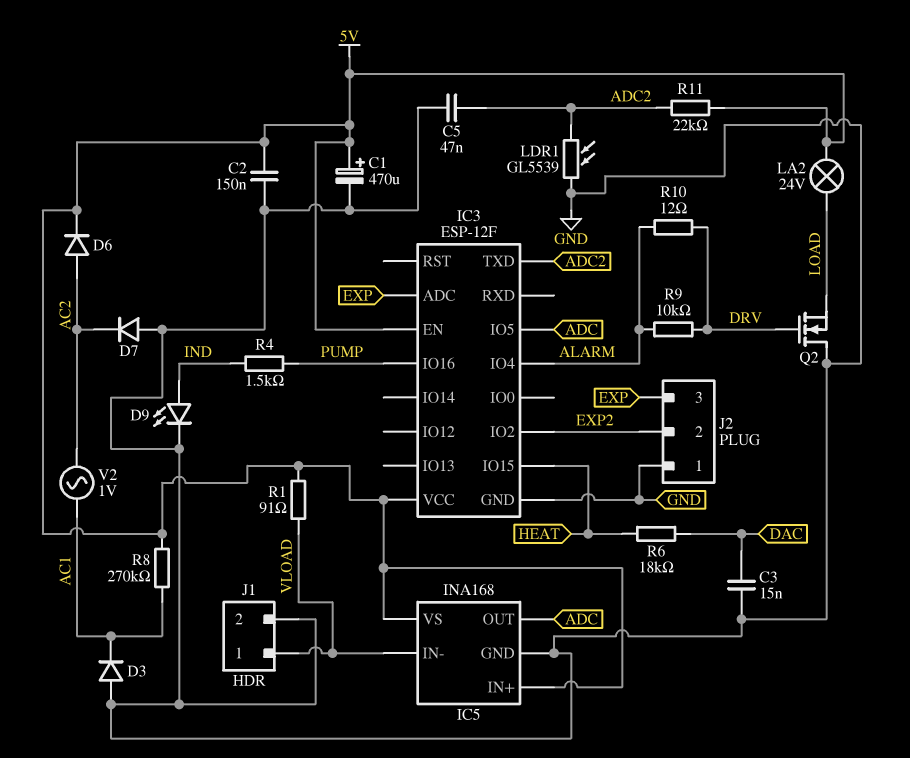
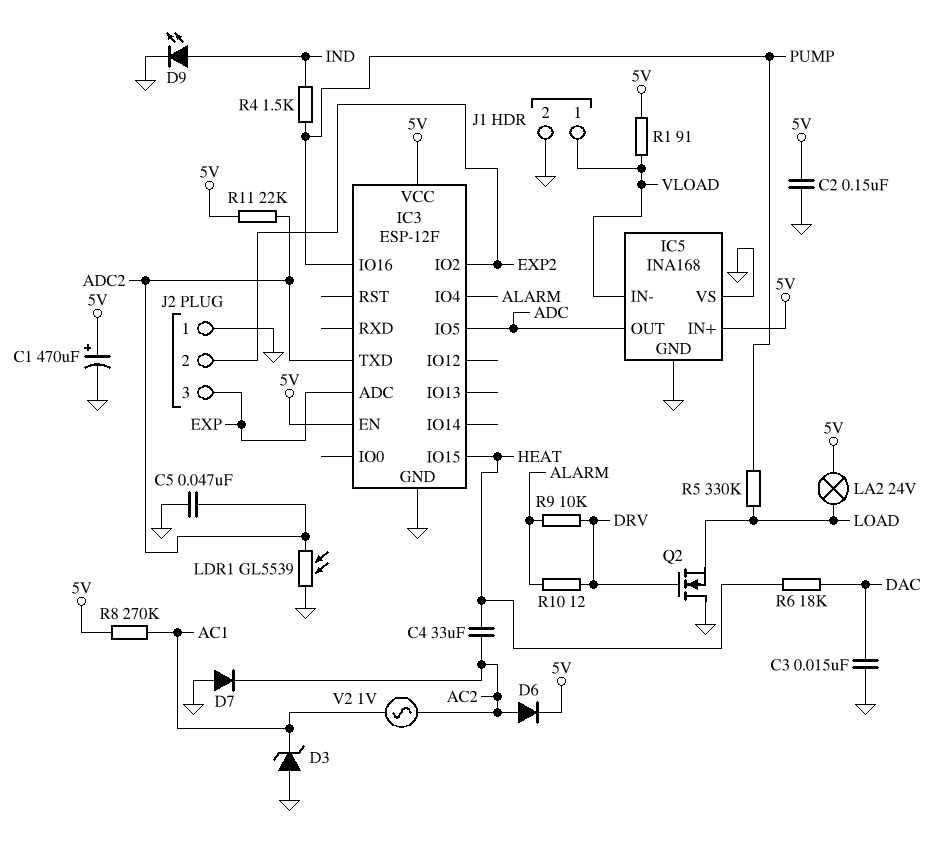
C4: none -> 33uF (AC2, HEAT)
D3: diode (A GND, K AC1) -> zener (A GND, K AC1)
IC5 pin VS: 5V -> GND
R5: none -> 330k (LOAD, PUMP)

